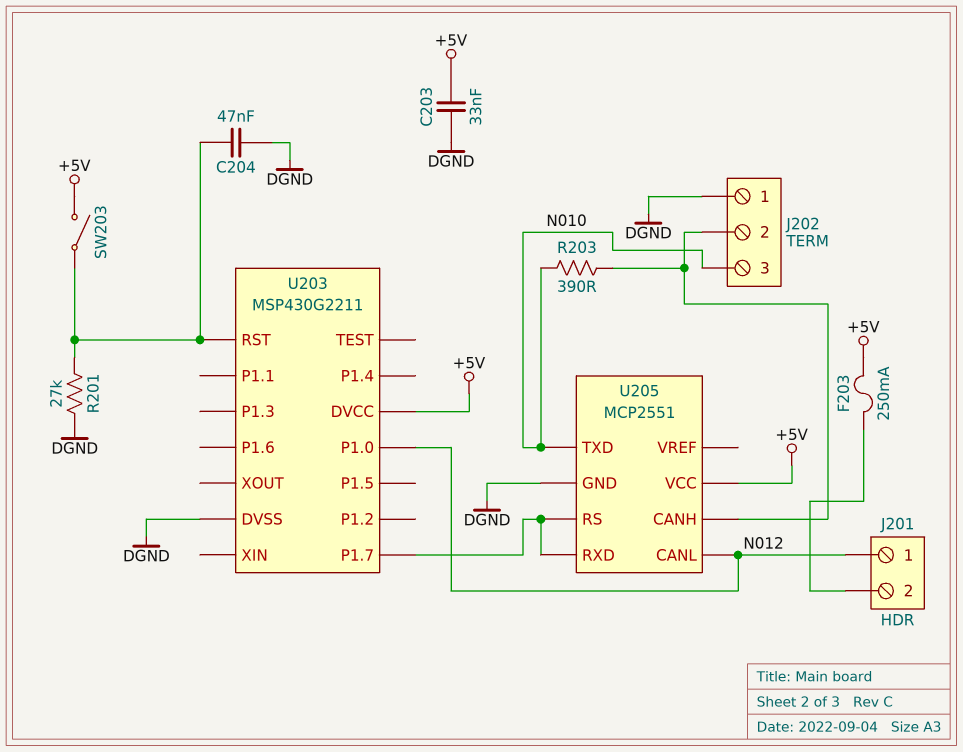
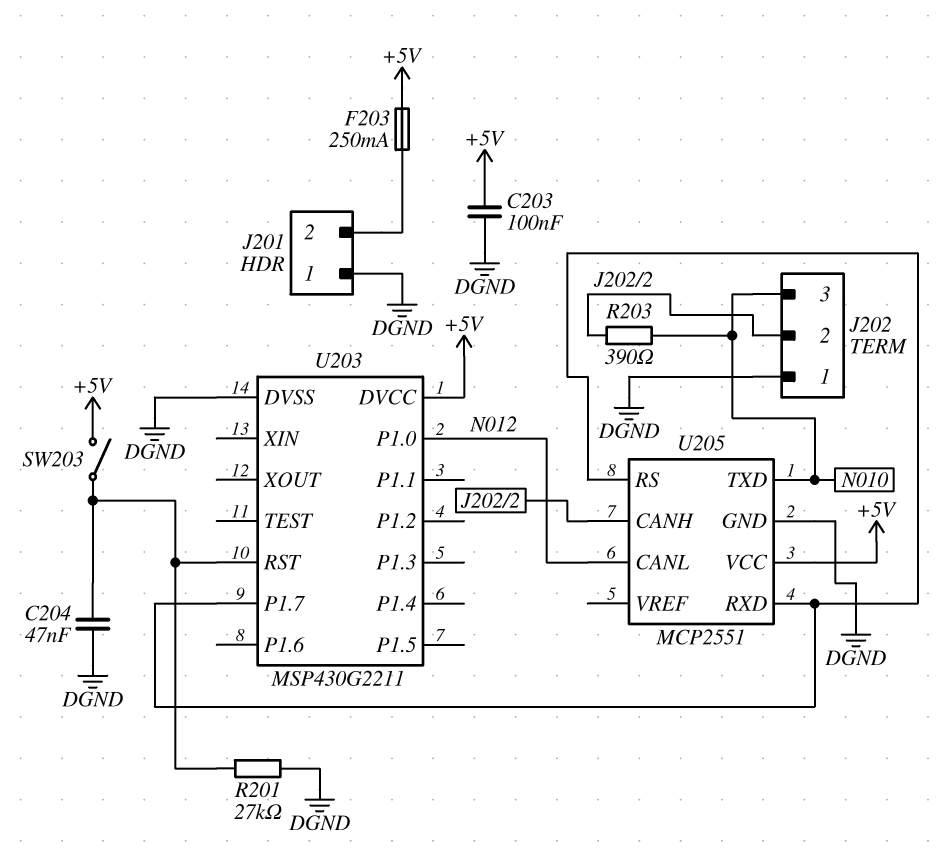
C203: 33nF (+5V, DGND) -> 100nF (+5V, DGND)
J201 pin 1: N012 -> DGND

